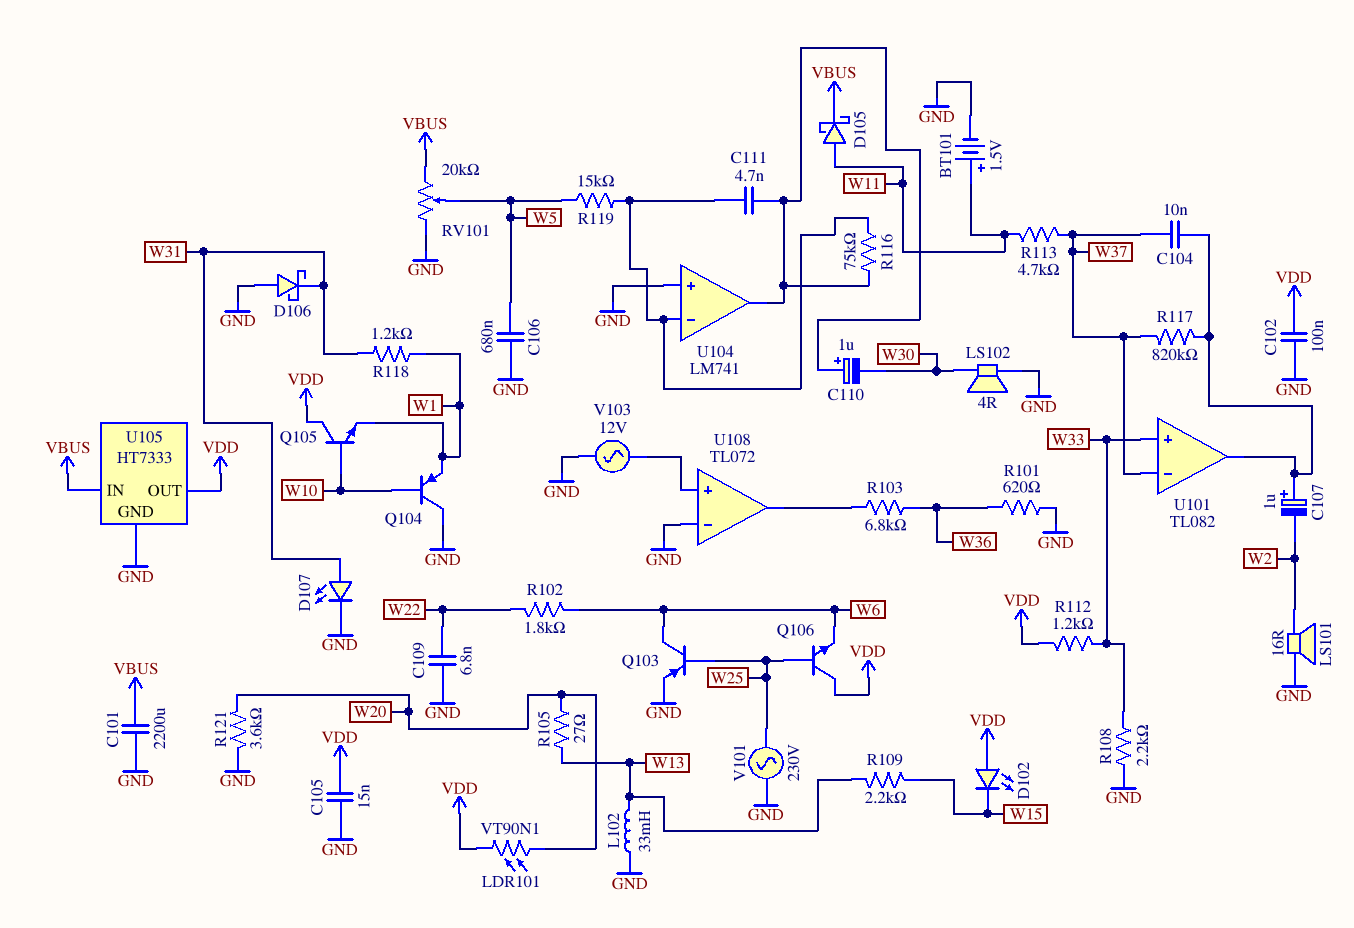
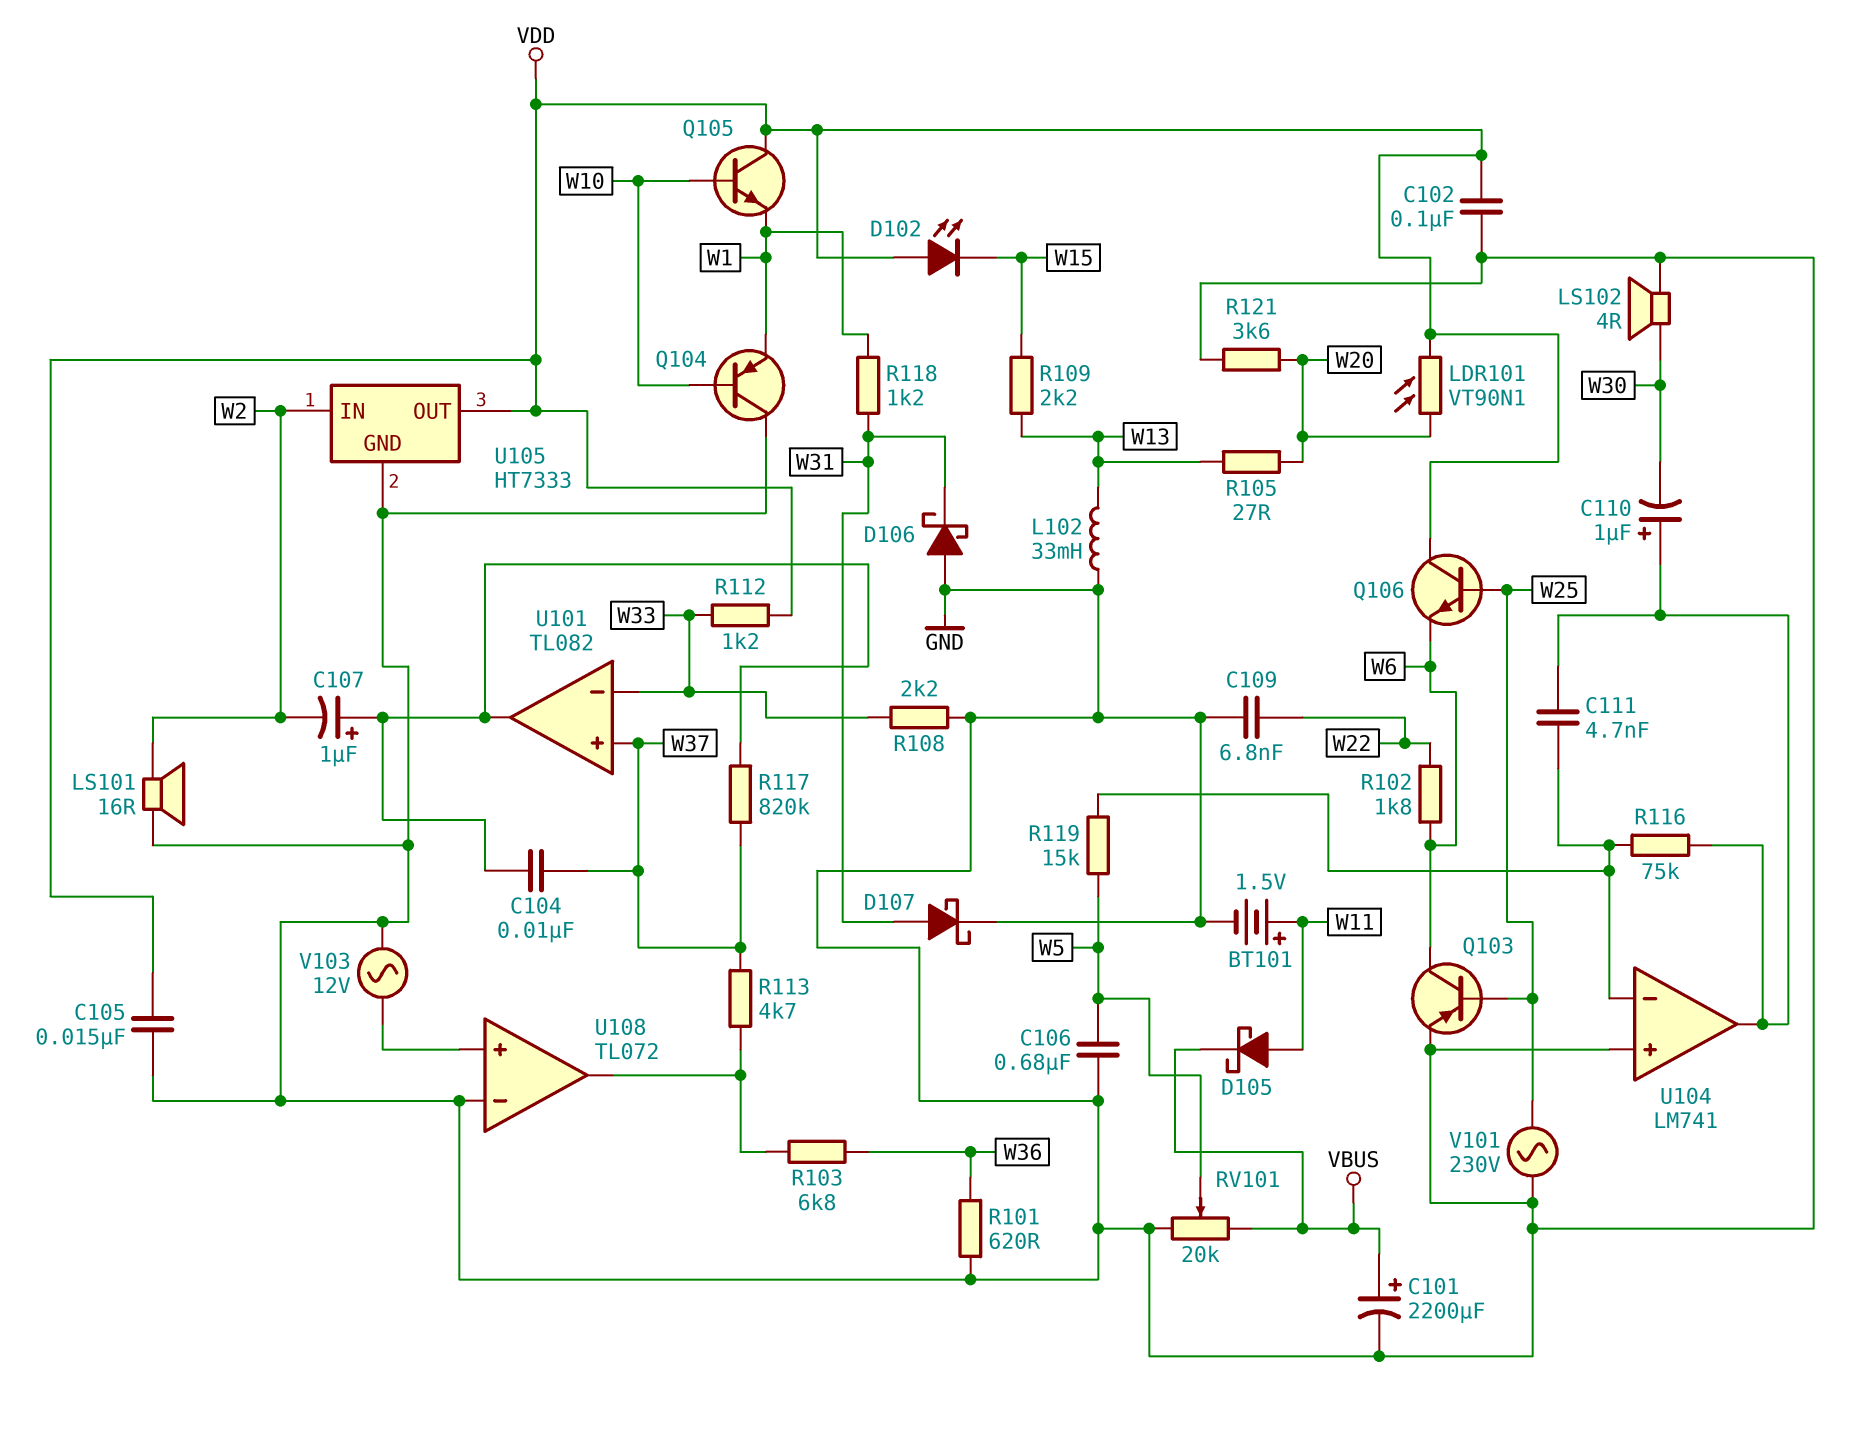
C101: 2200uF (GND, VBUS) -> 2200uF (plus VBUS, minus GND)
D107: LED (A W31, K GND) -> schottky (A W31, K GND)
R113: 4.7k (W11, W37) -> 4.7k (U108/out, W37)
U101 pin in+: W33 -> W37
U101 pin in-: W37 -> W33
U105 pin IN: VBUS -> W2

